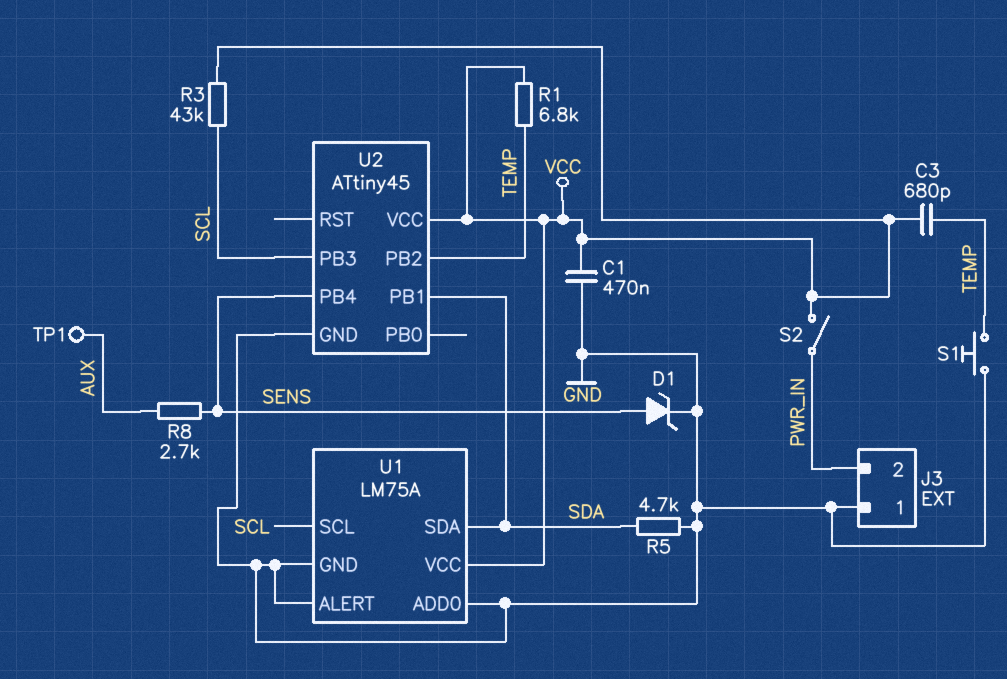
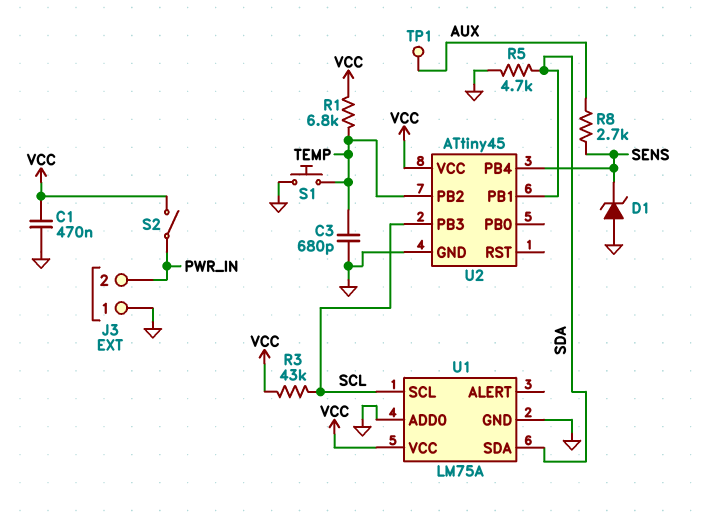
C3: 680pF (TEMP, VCC) -> 680pF (GND, TEMP)
D1: zener (A SENS, K GND) -> zener (A GND, K SENS)
U1 pin ALERT: GND -> none

